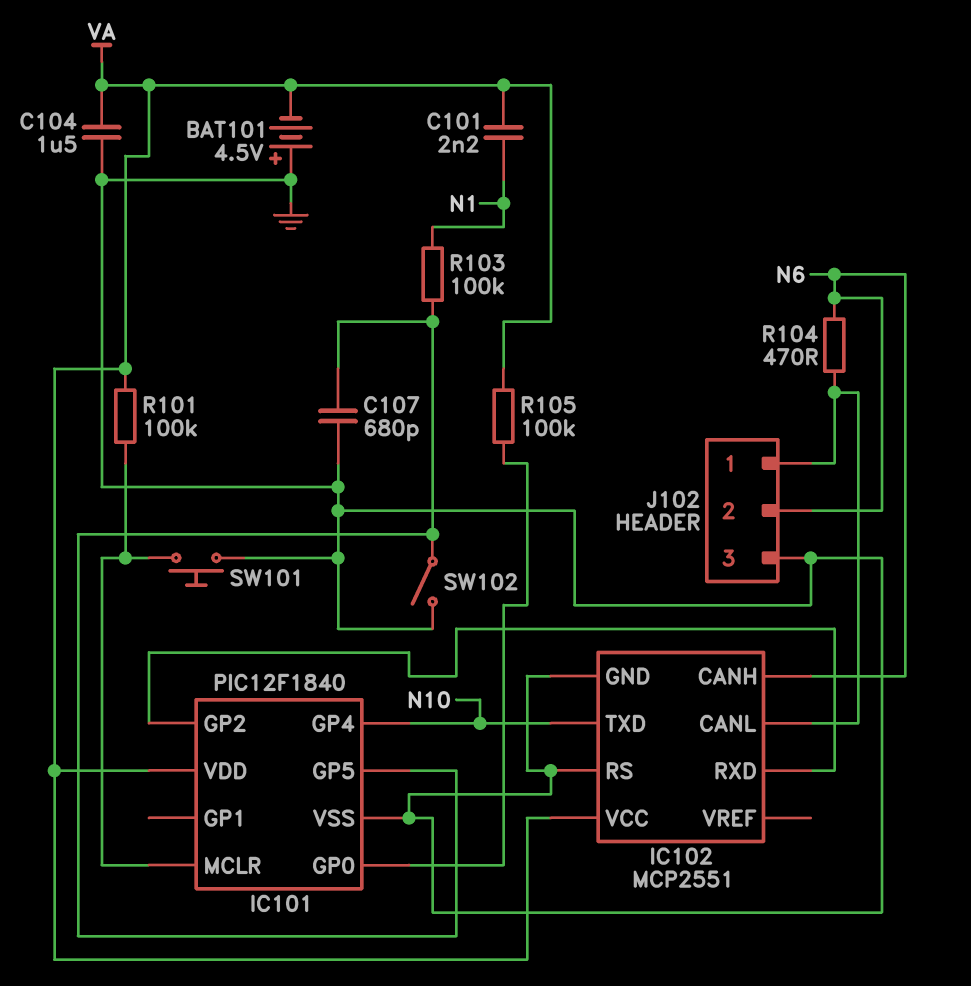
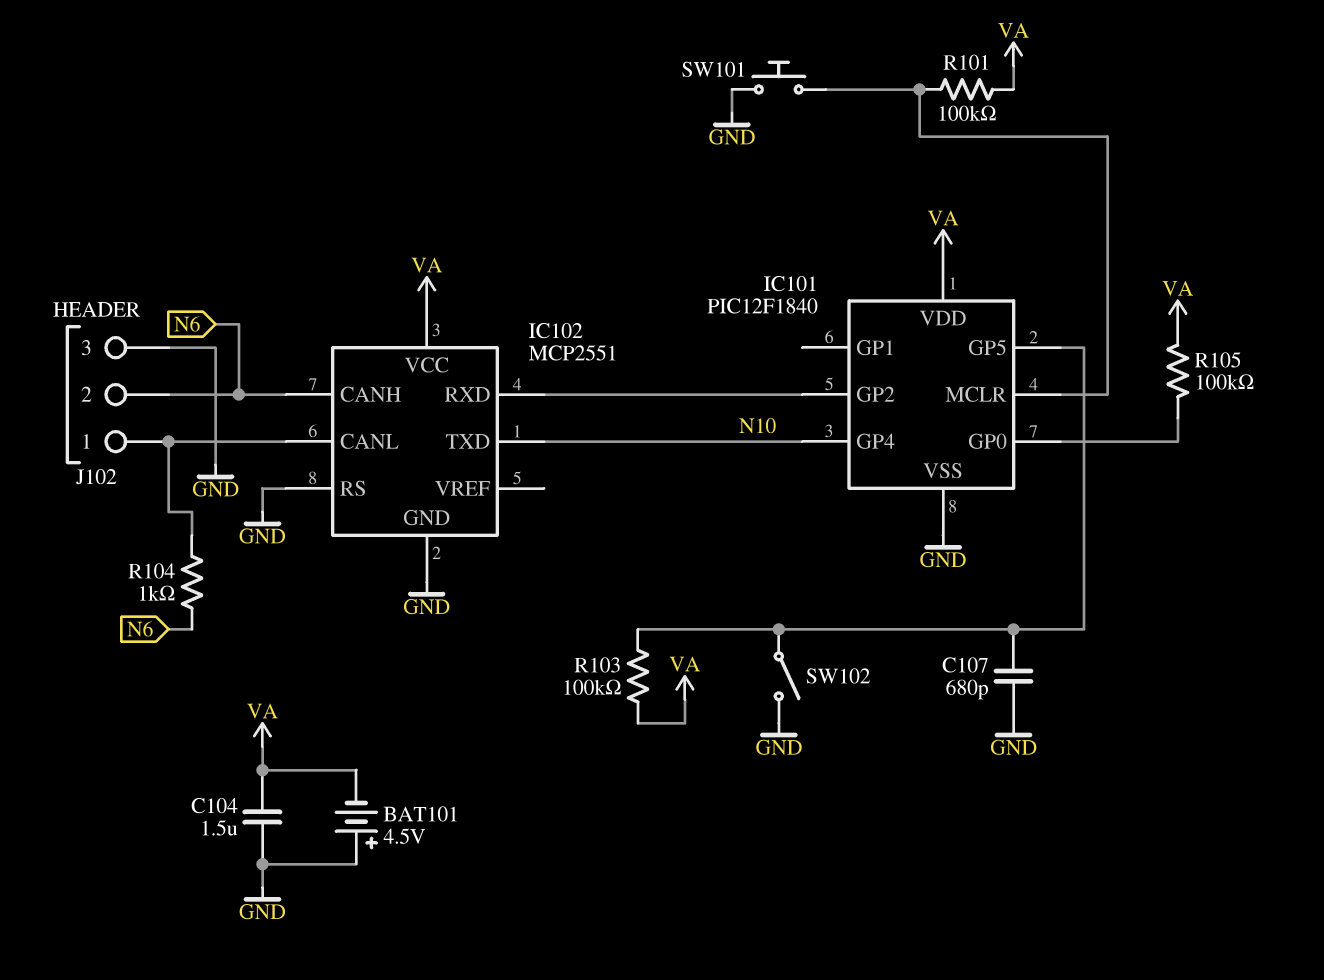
C101: 2.2nF (N1, VA) -> none
R103: 100k (IC101/GP5, N1) -> 100k (IC101/GP5, VA)
R104: 470 (IC102/CANL, N6) -> 1k (IC102/CANL, N6)

